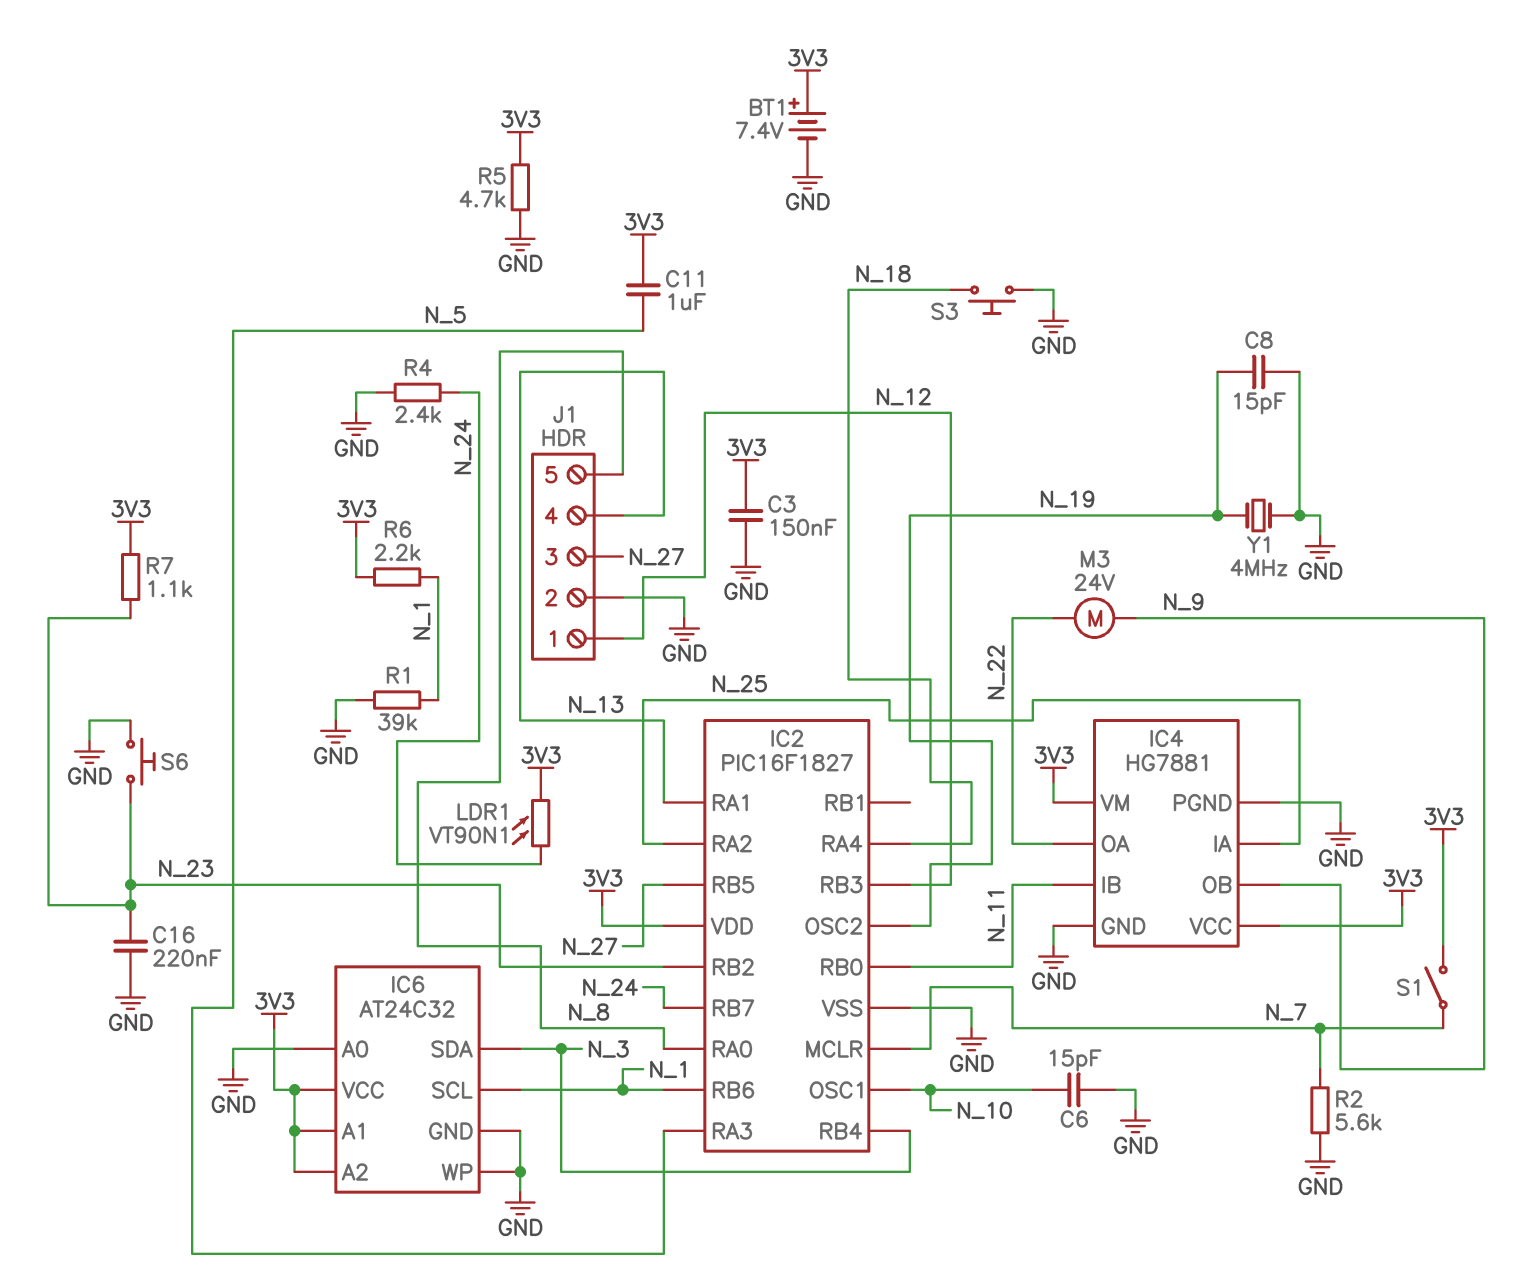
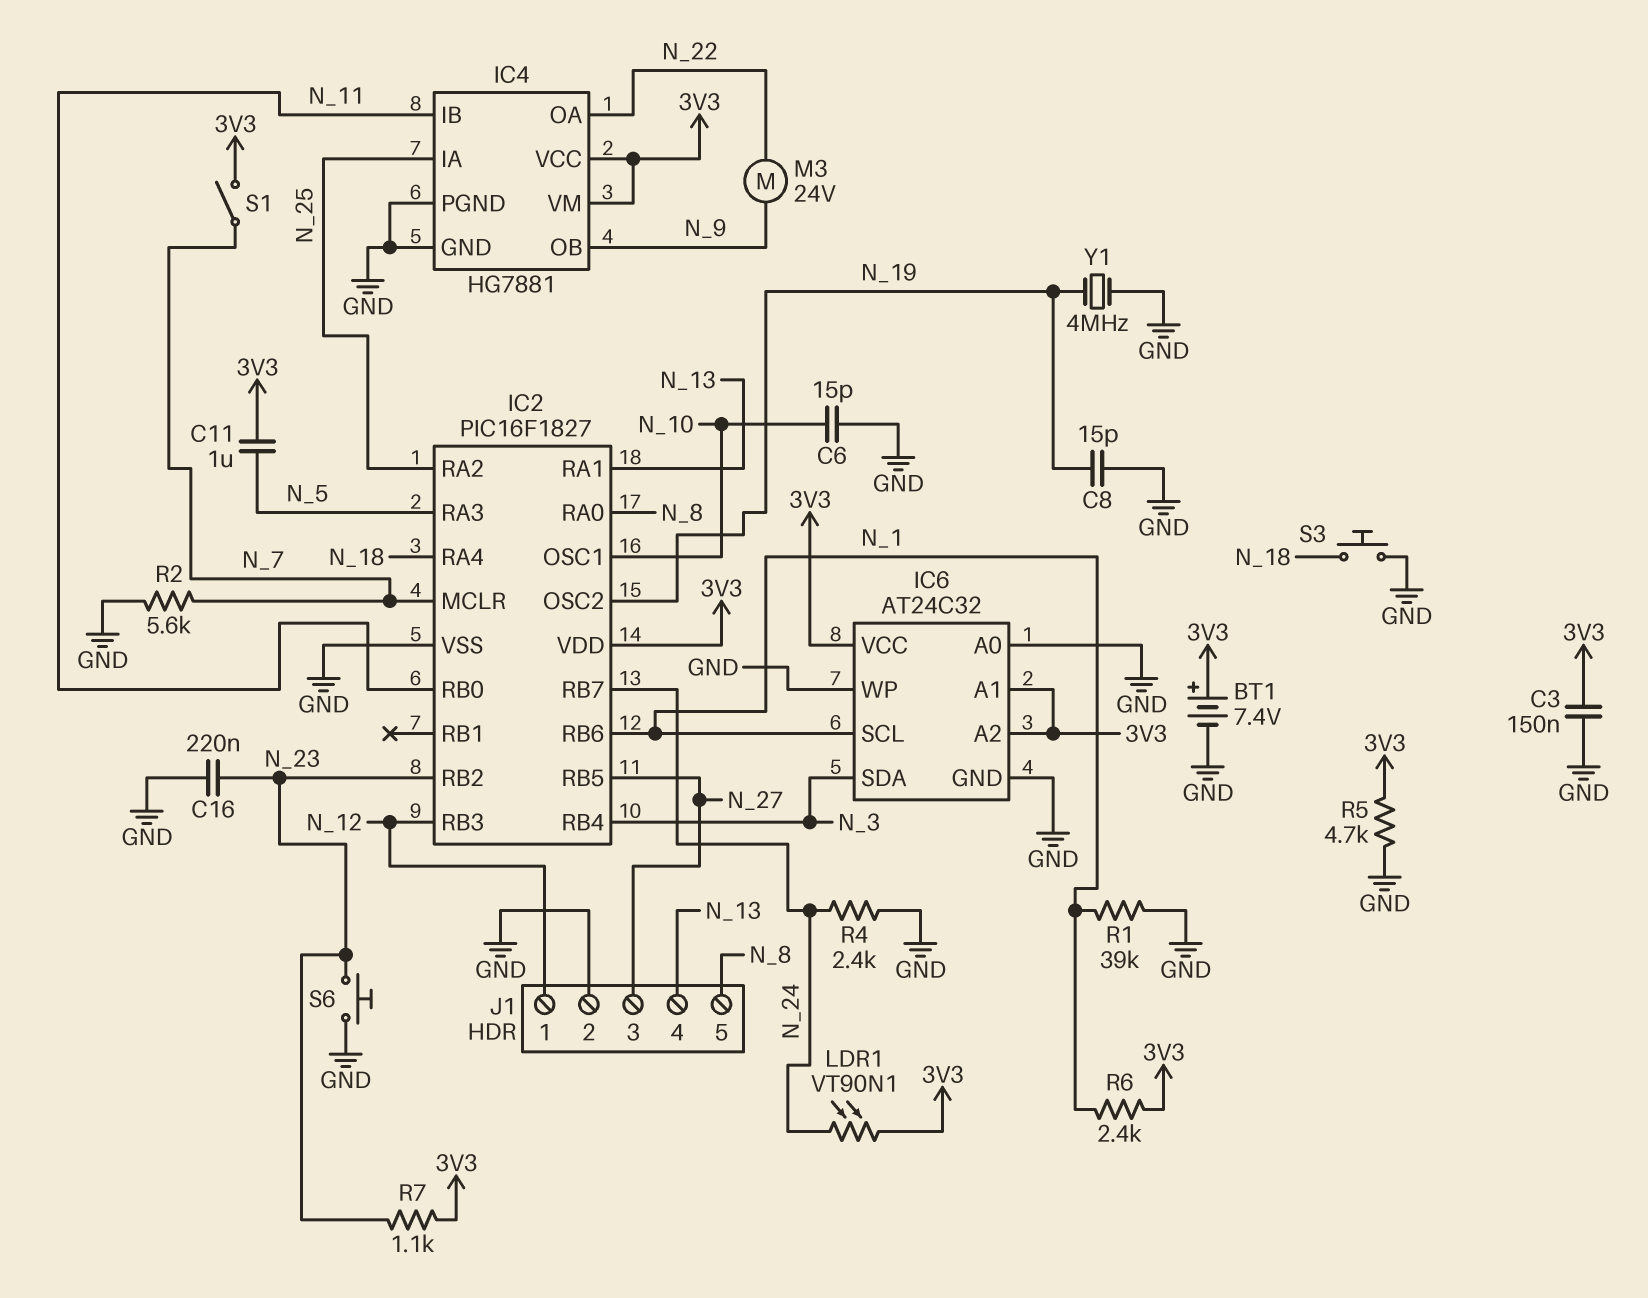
R6: 2.2k (3V3, N_1) -> 2.4k (3V3, N_1)

